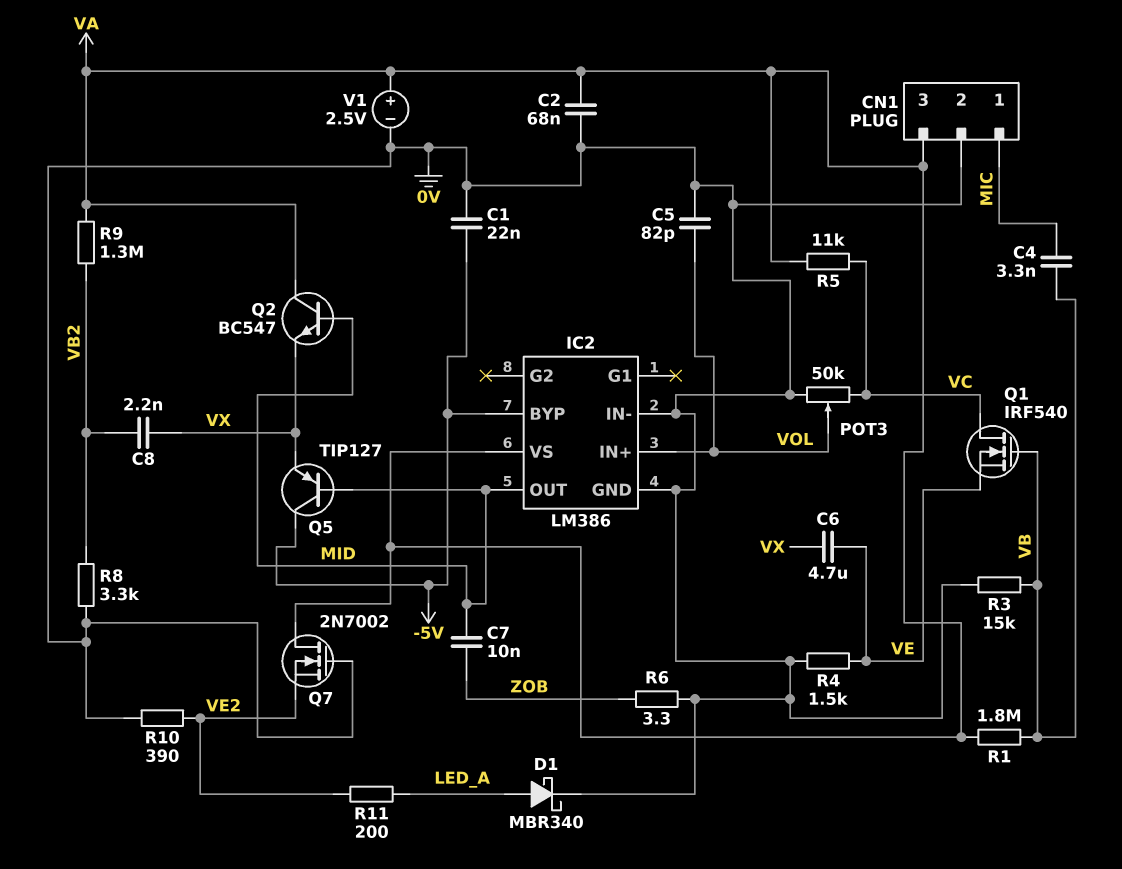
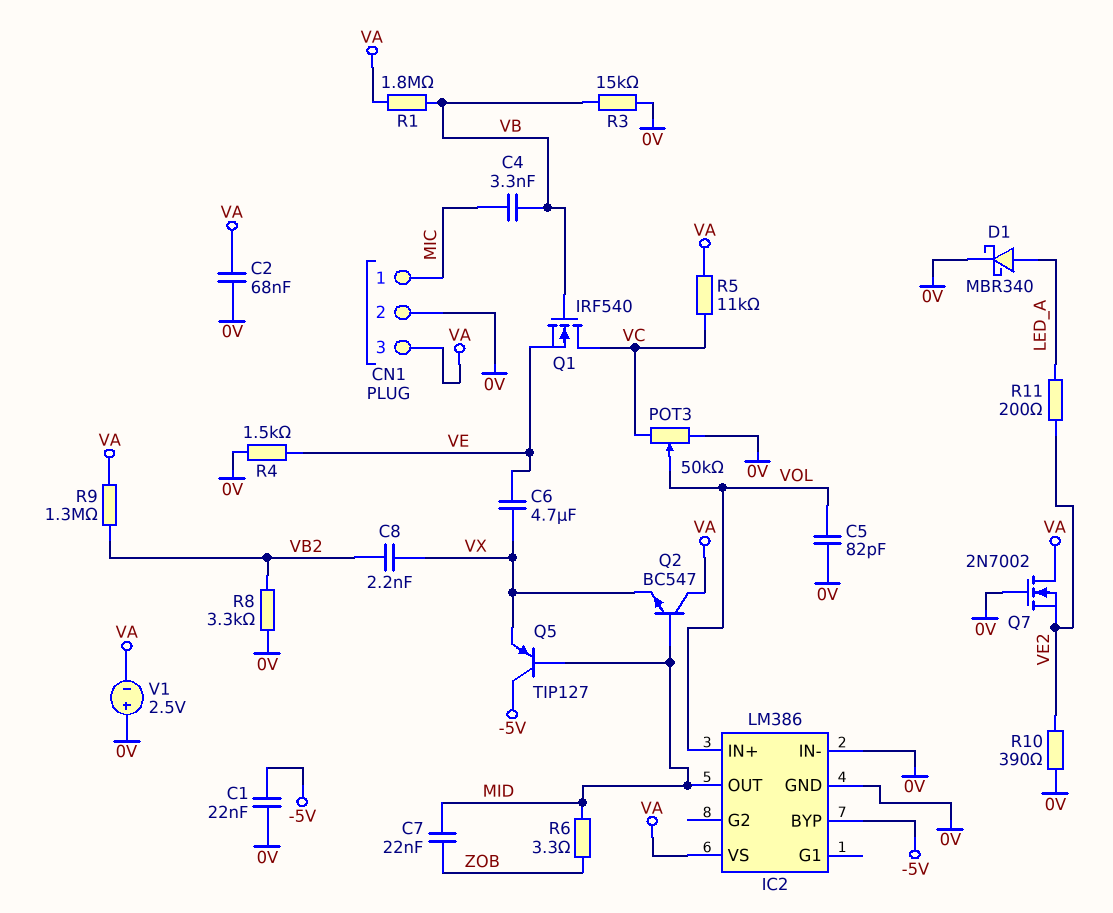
C7: 10nF (MID, ZOB) -> 22nF (MID, ZOB)
R6: 3.3 (0V, ZOB) -> 3.3 (MID, ZOB)
V1: 2.5V (plus VA, minus 0V) -> 2.5V (plus 0V, minus VA)

